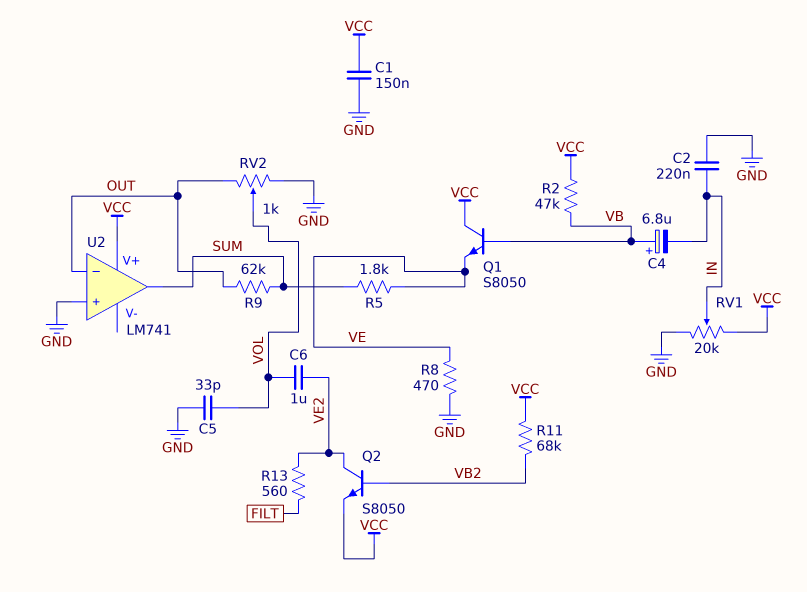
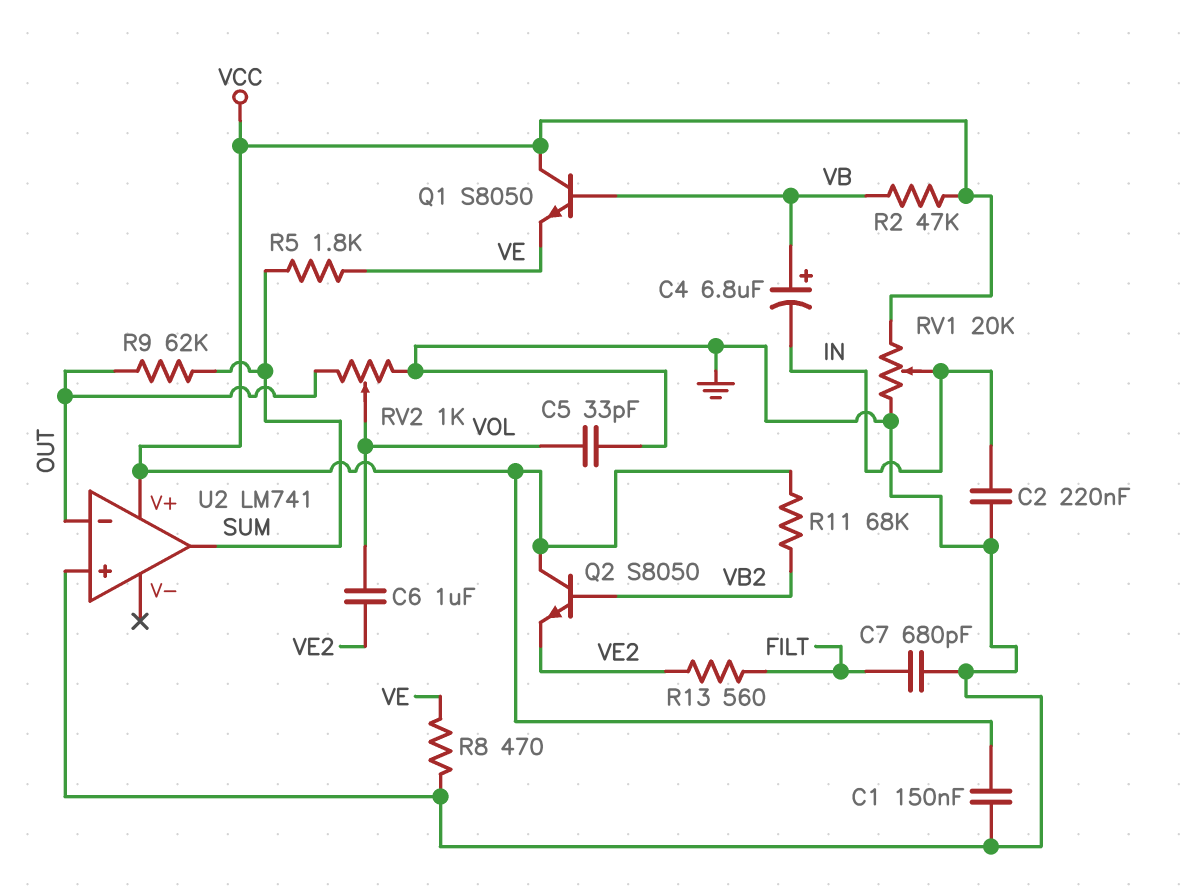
C7: none -> 680pF (FILT, GND)
Q2: NPN S8050 (B VB2, C VE2, E VCC) -> NPN S8050 (B VB2, C VCC, E VE2)

